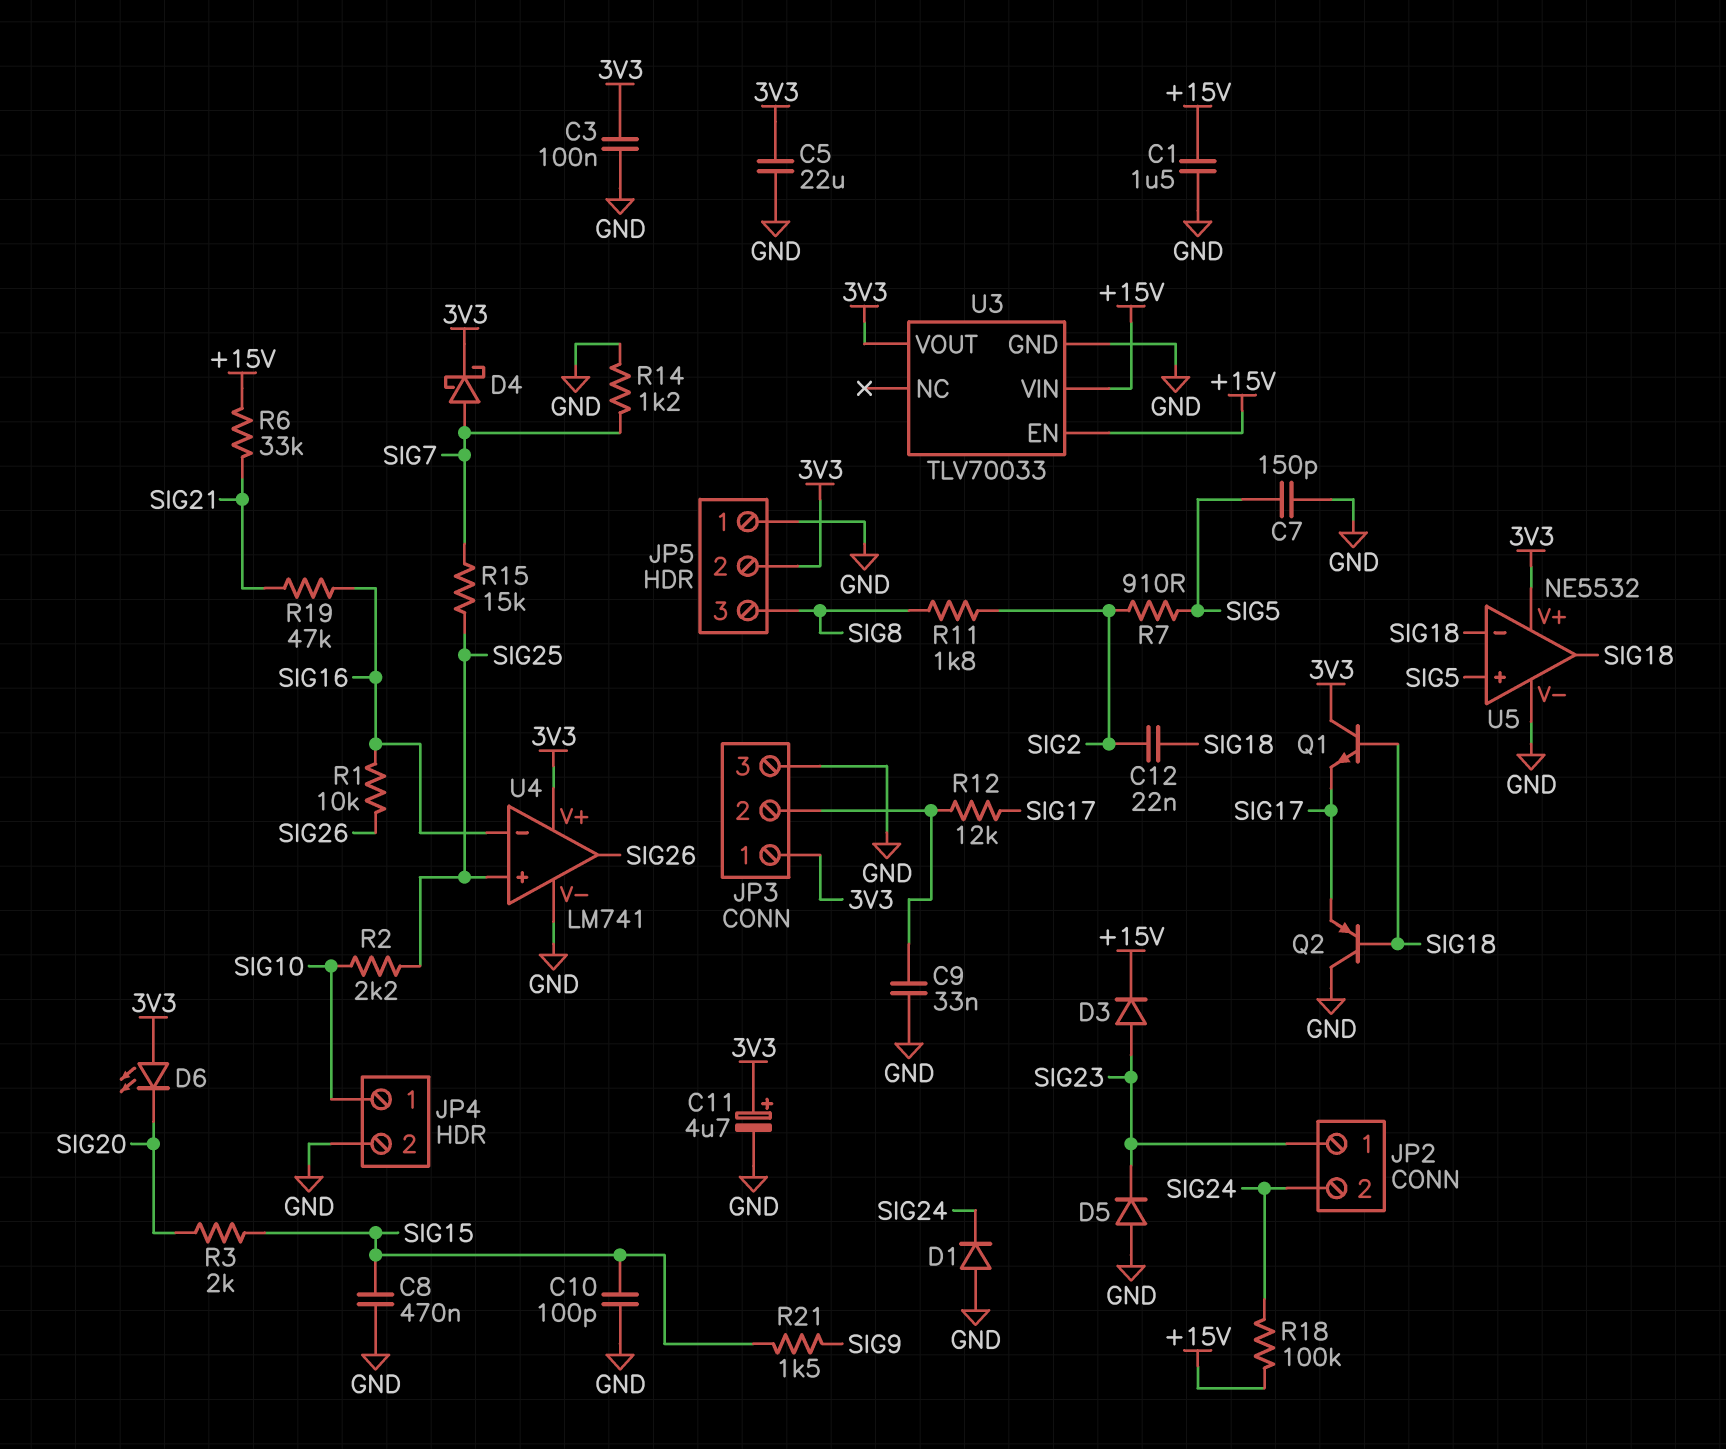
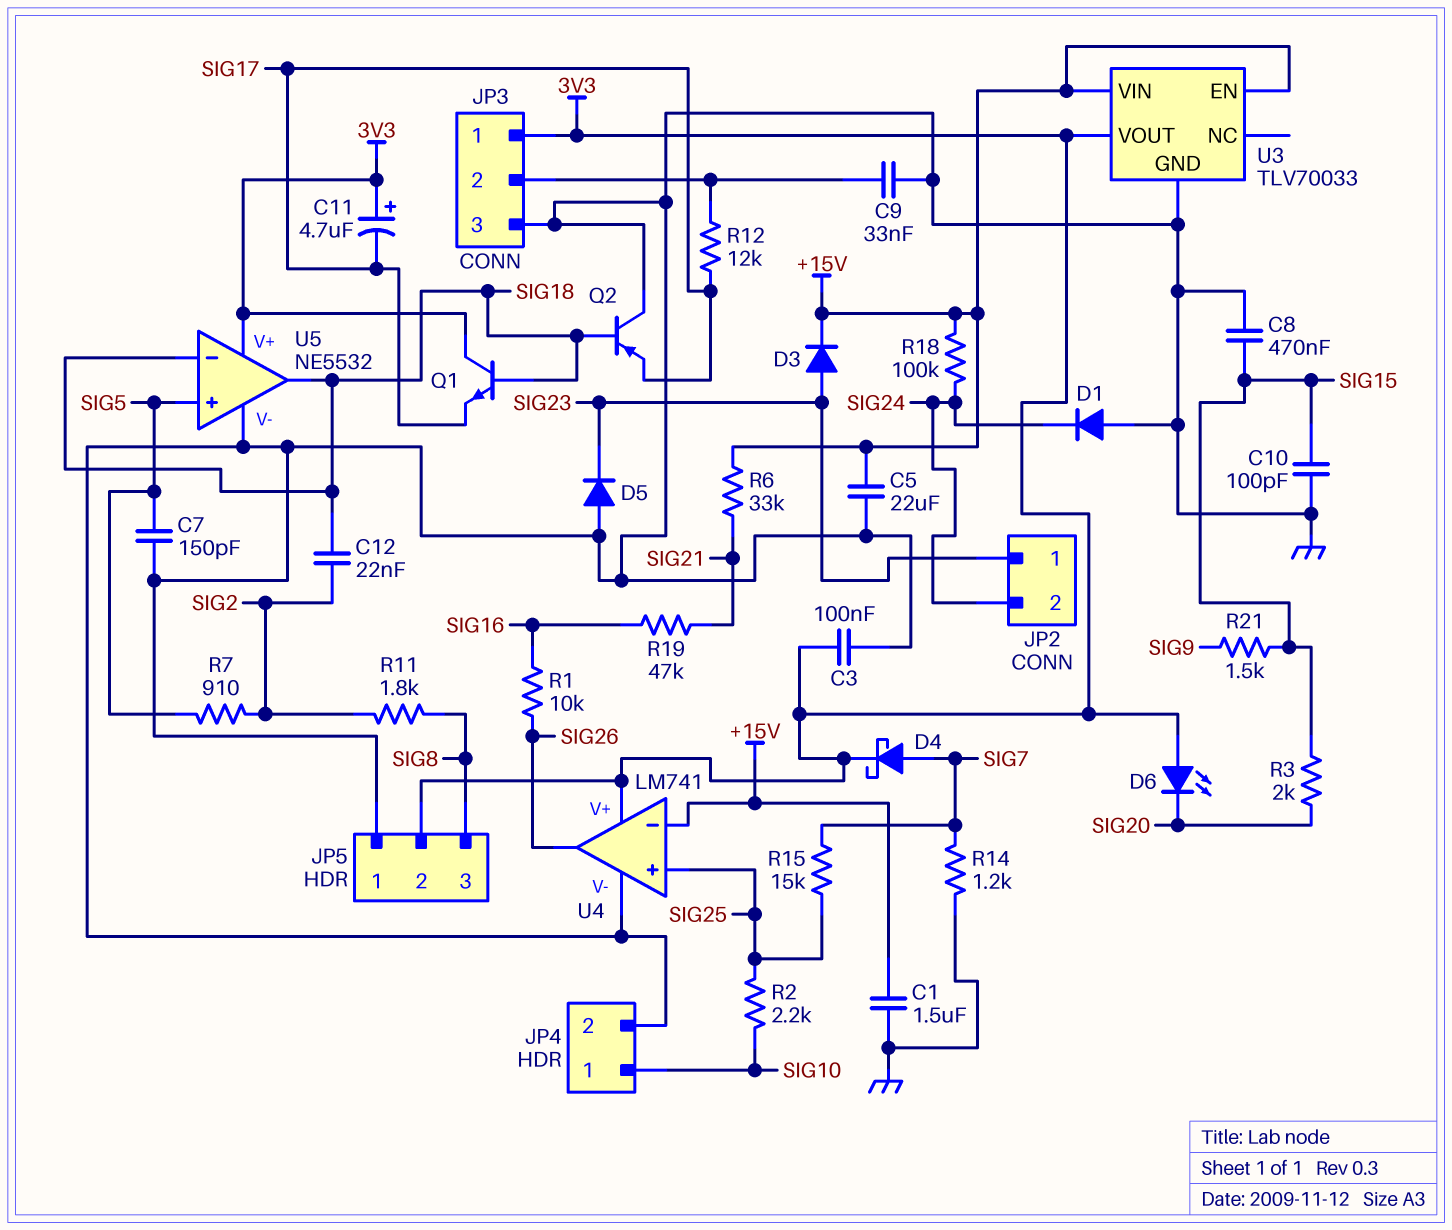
C5: 22uF (3V3, GND) -> 22uF (+15V, GND)
C11: 4.7uF (plus 3V3, minus GND) -> 4.7uF (plus 3V3, minus SIG17)
U4 pin in-: SIG16 -> +15V

